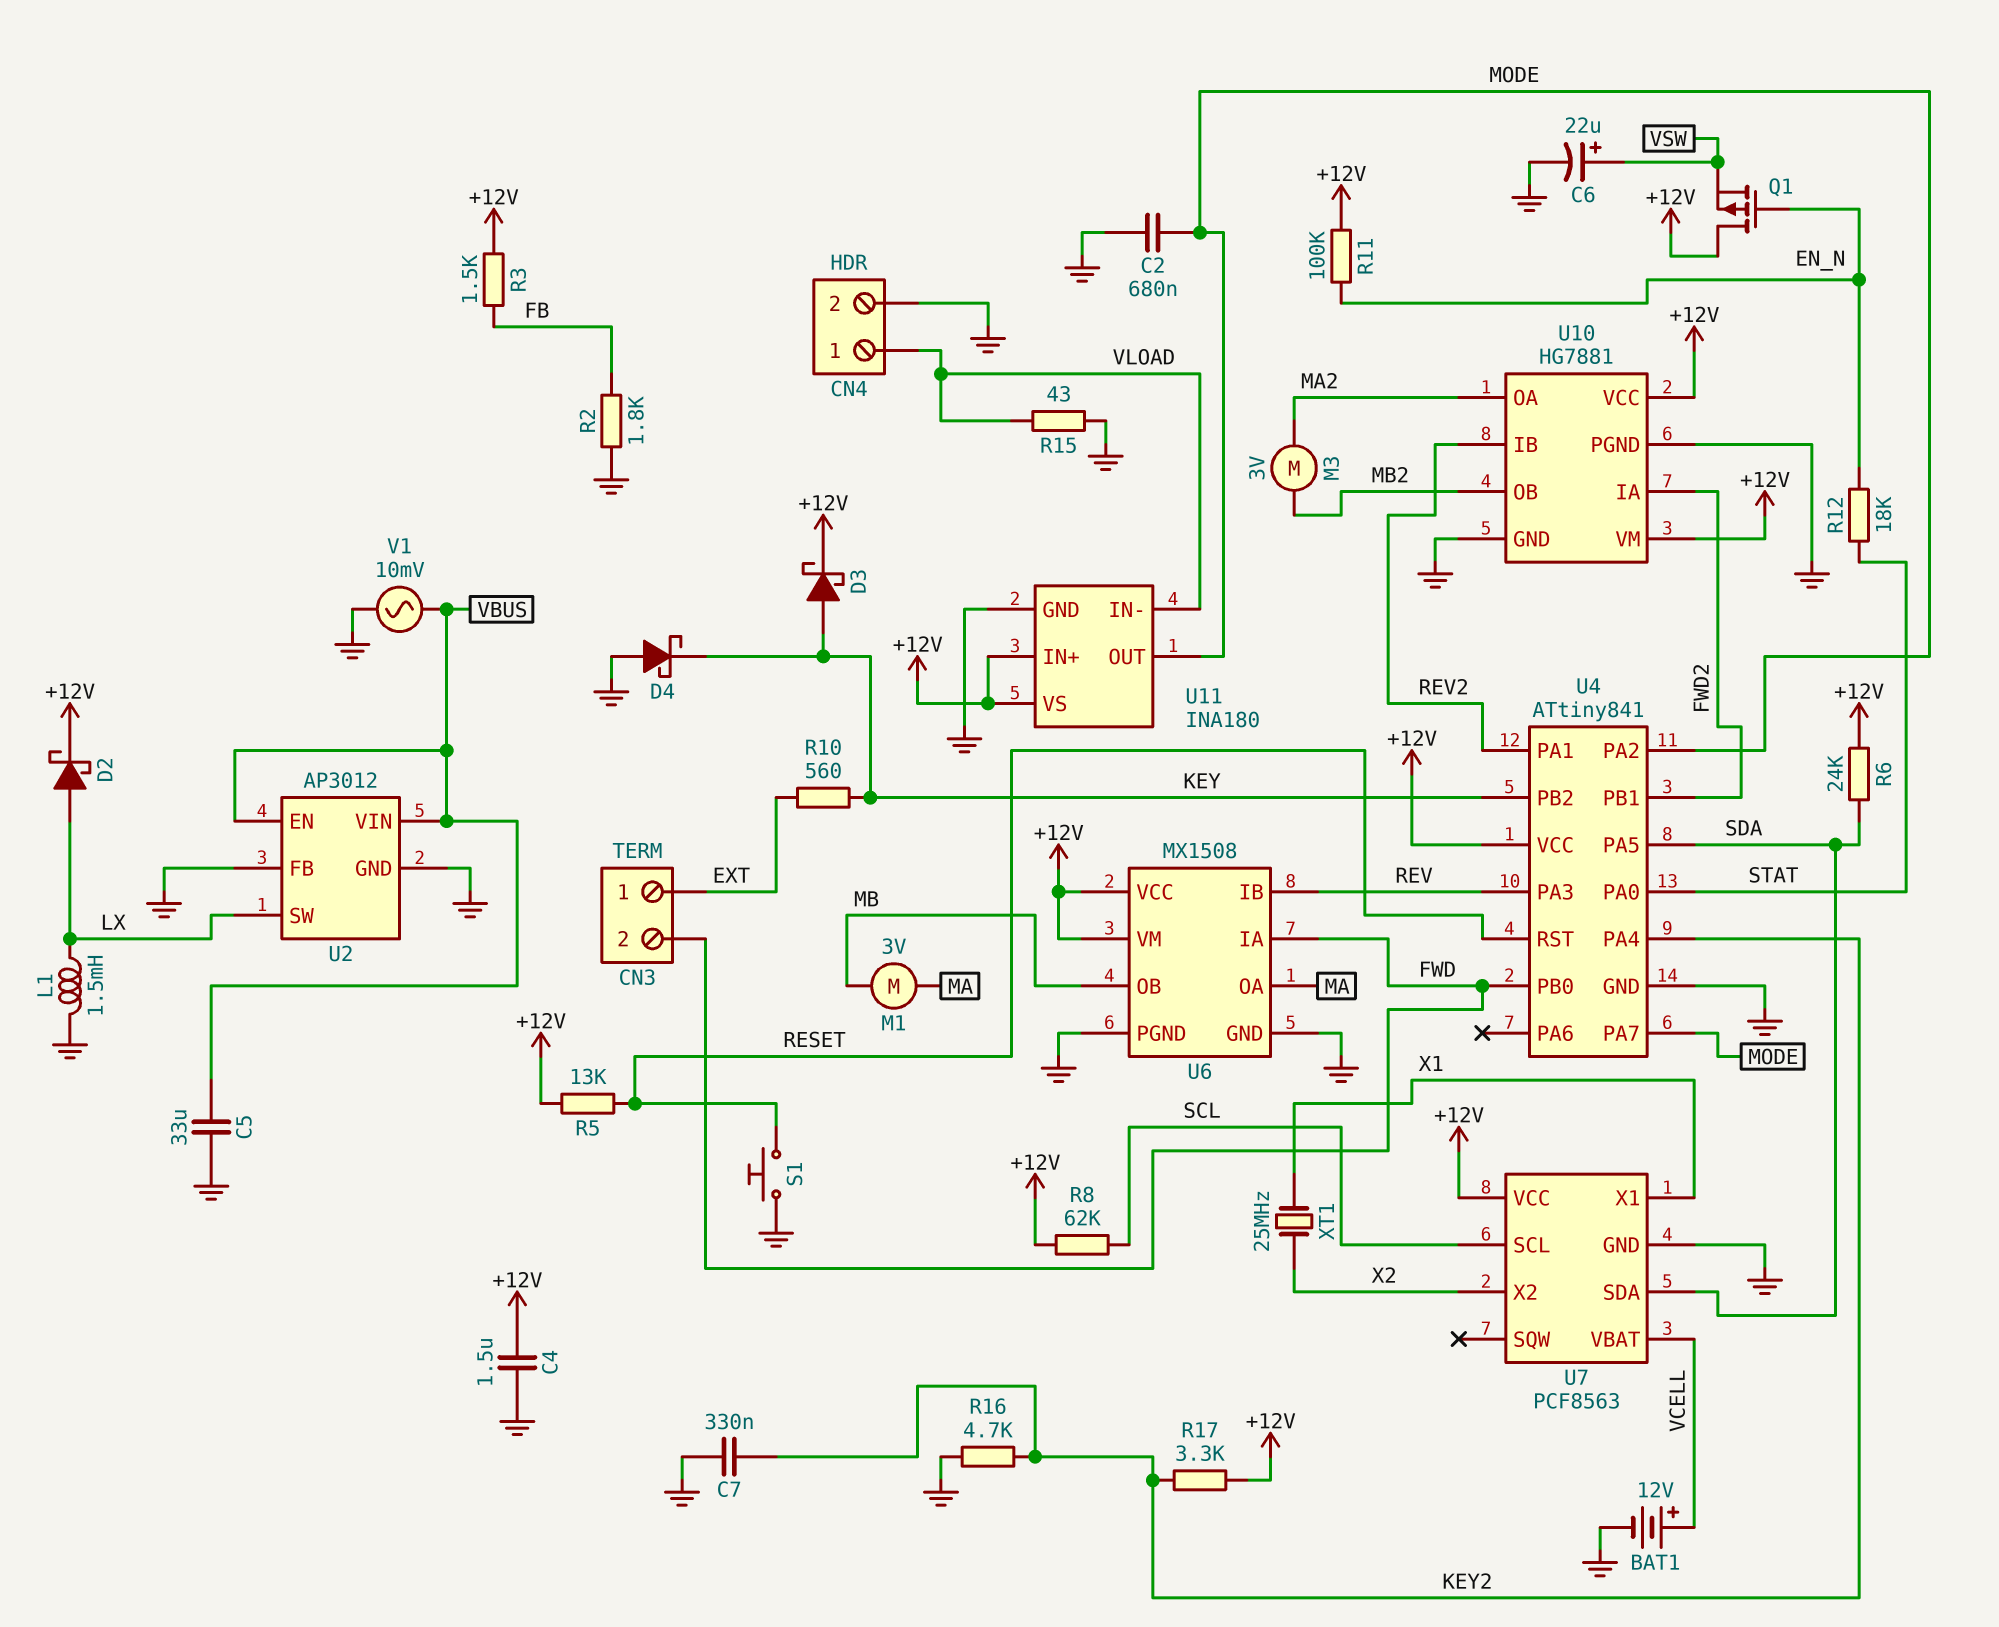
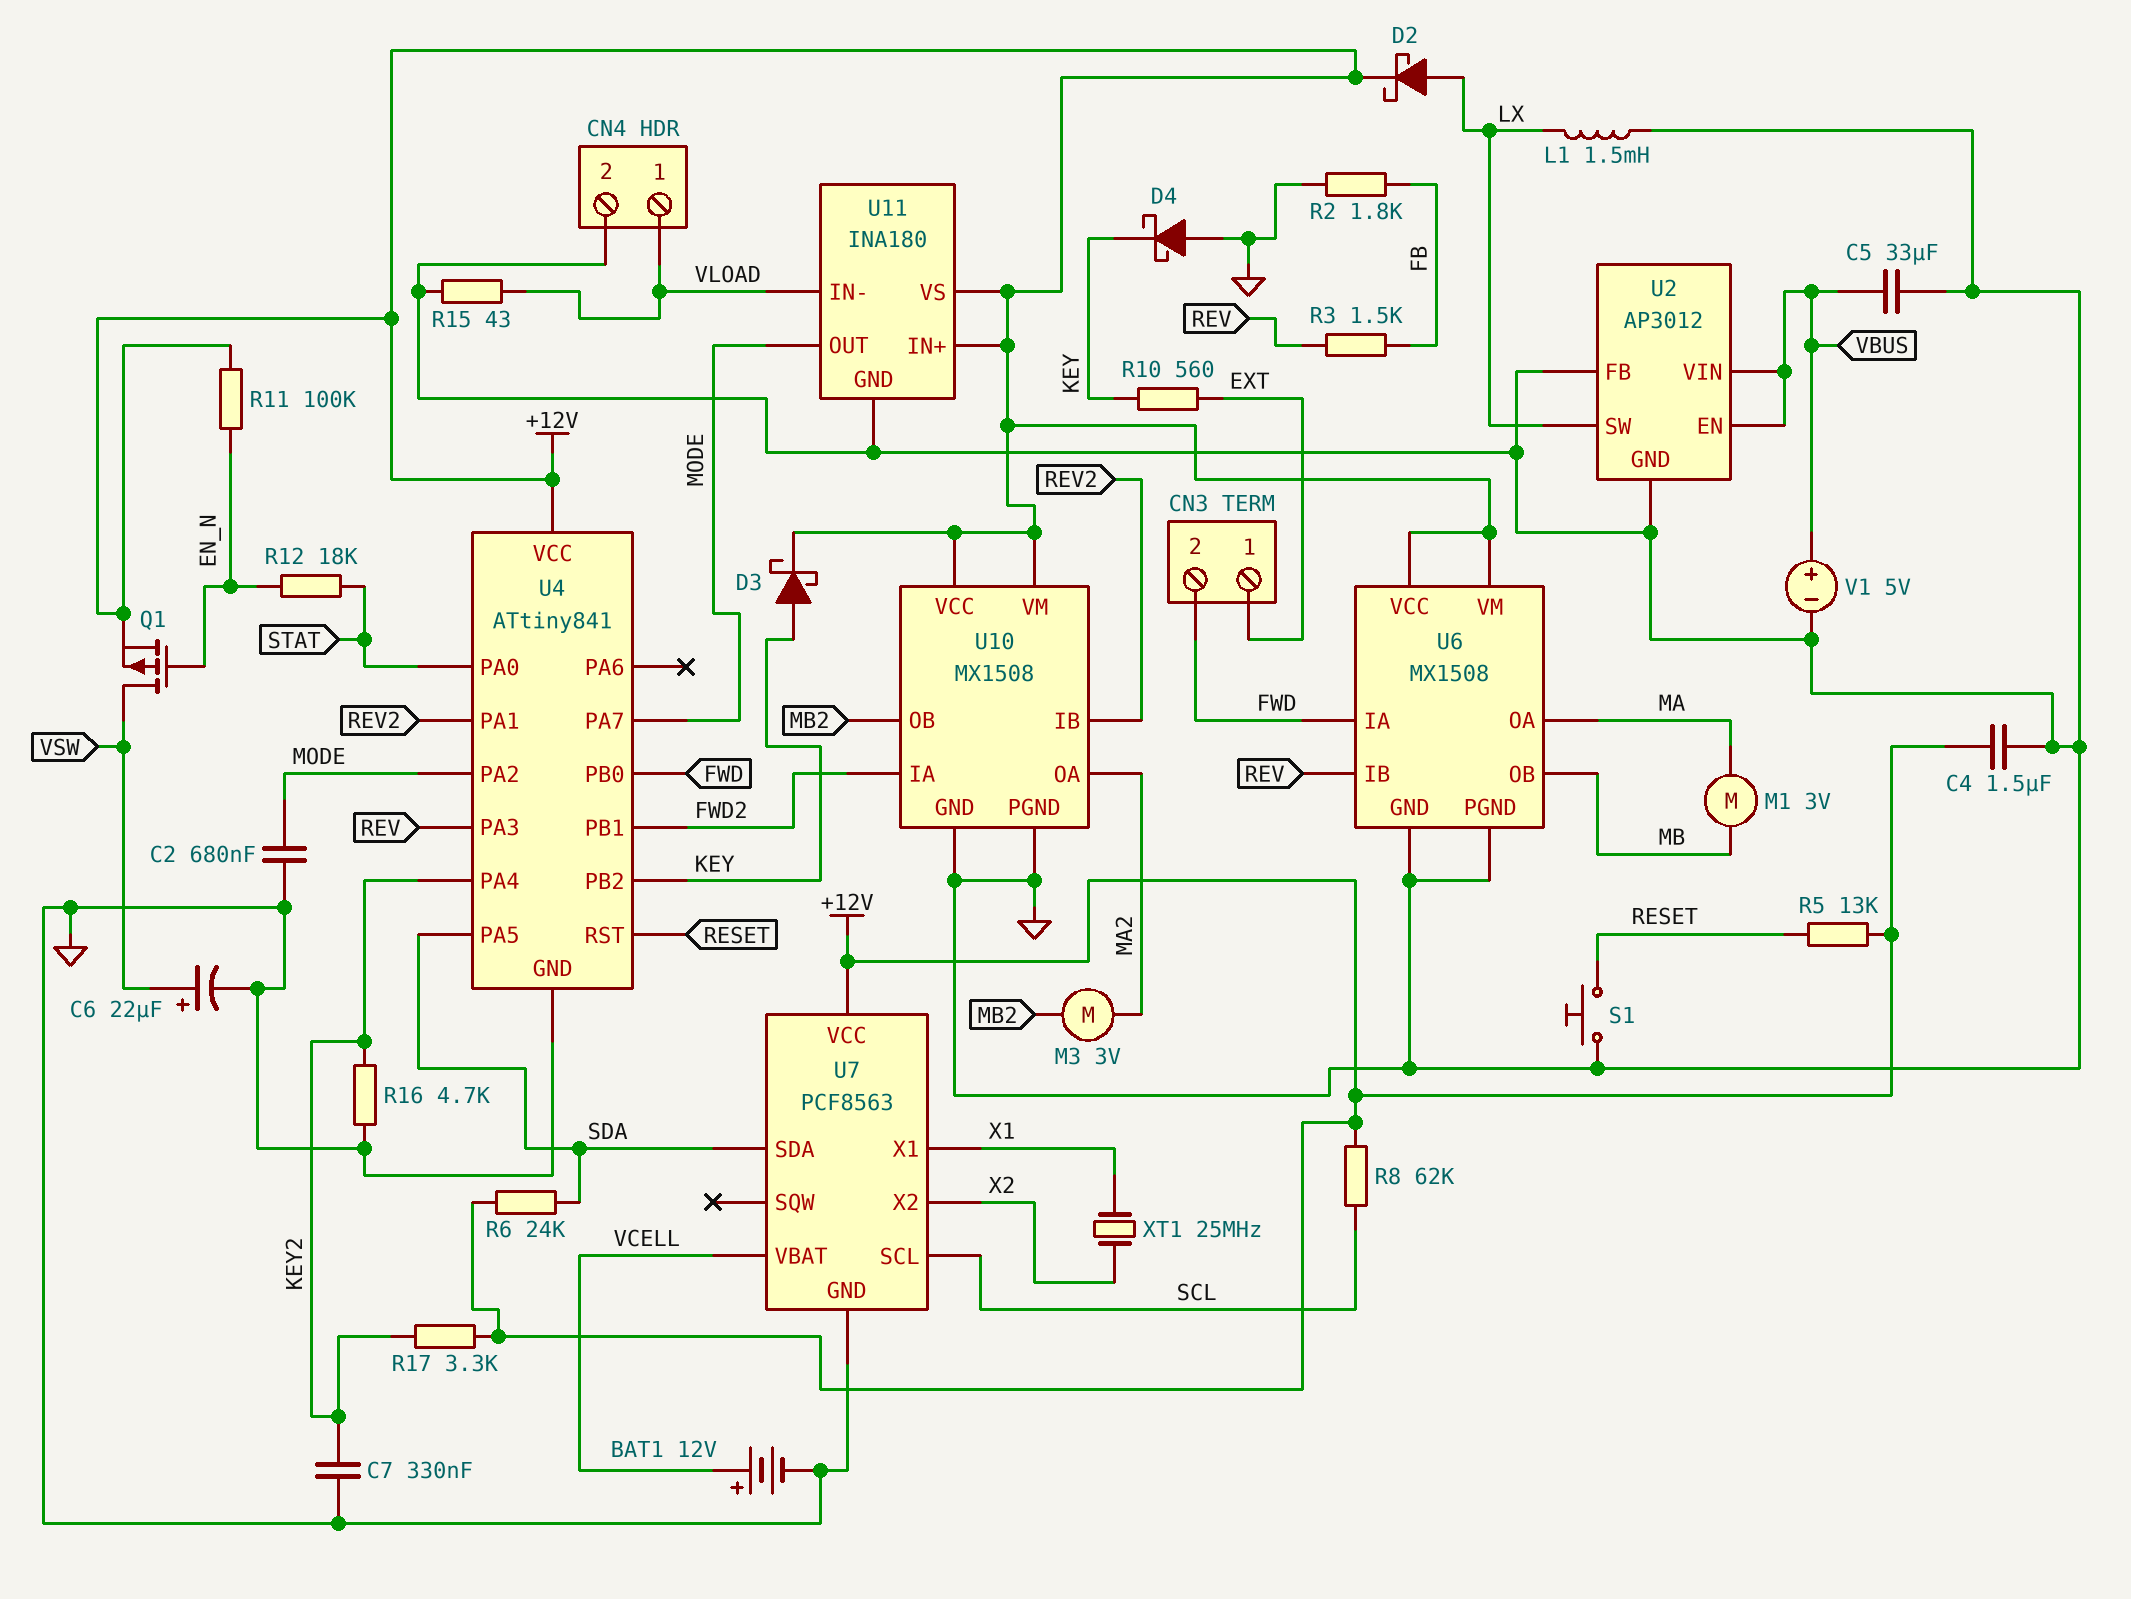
Q1: PMOS (G EN_N, D +12V, S VSW) -> PMOS (G EN_N, D VSW, S +12V)
R3: 1.5k (+12V, FB) -> 1.5k (FB, REV)
U10: HG7881 -> MX1508
V1: AC 10mV (GND, VBUS) -> 5V (plus VBUS, minus GND)

